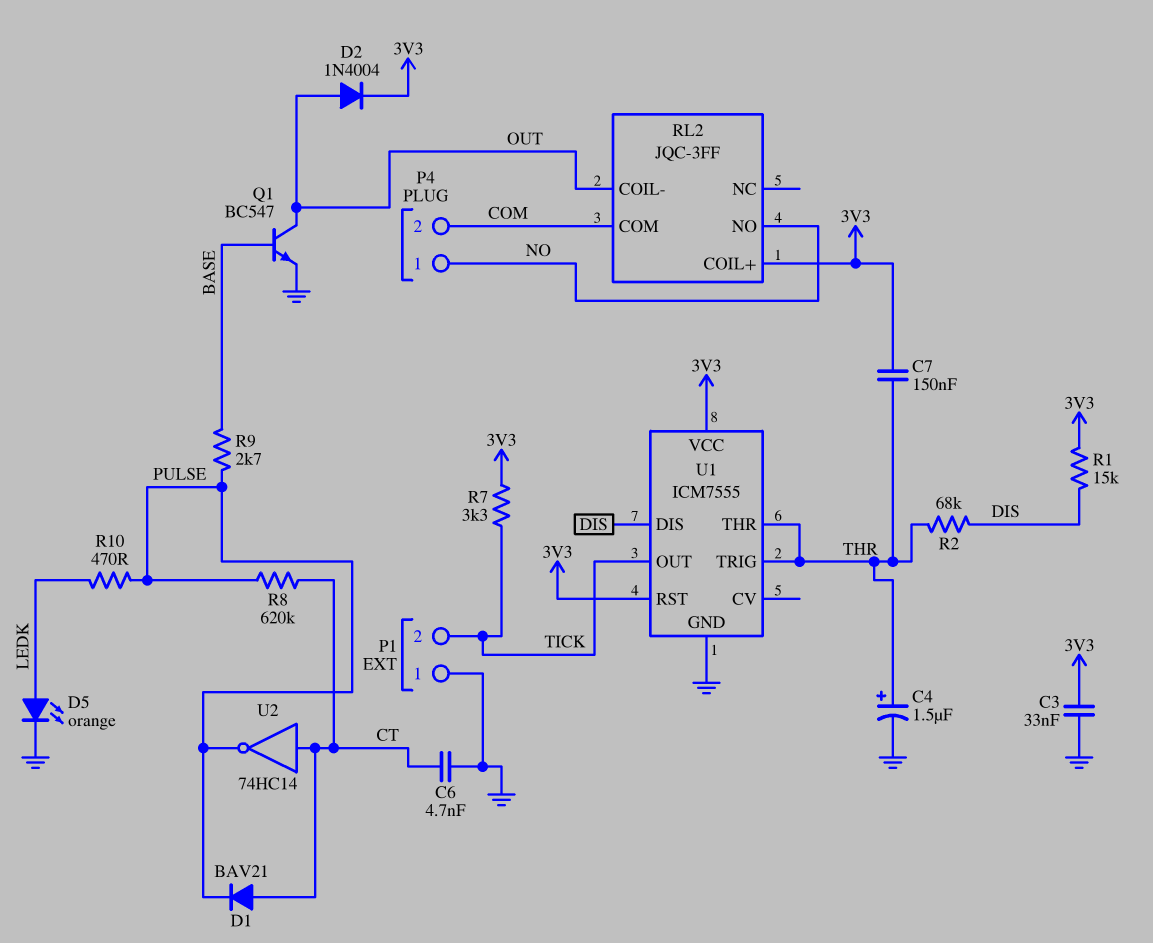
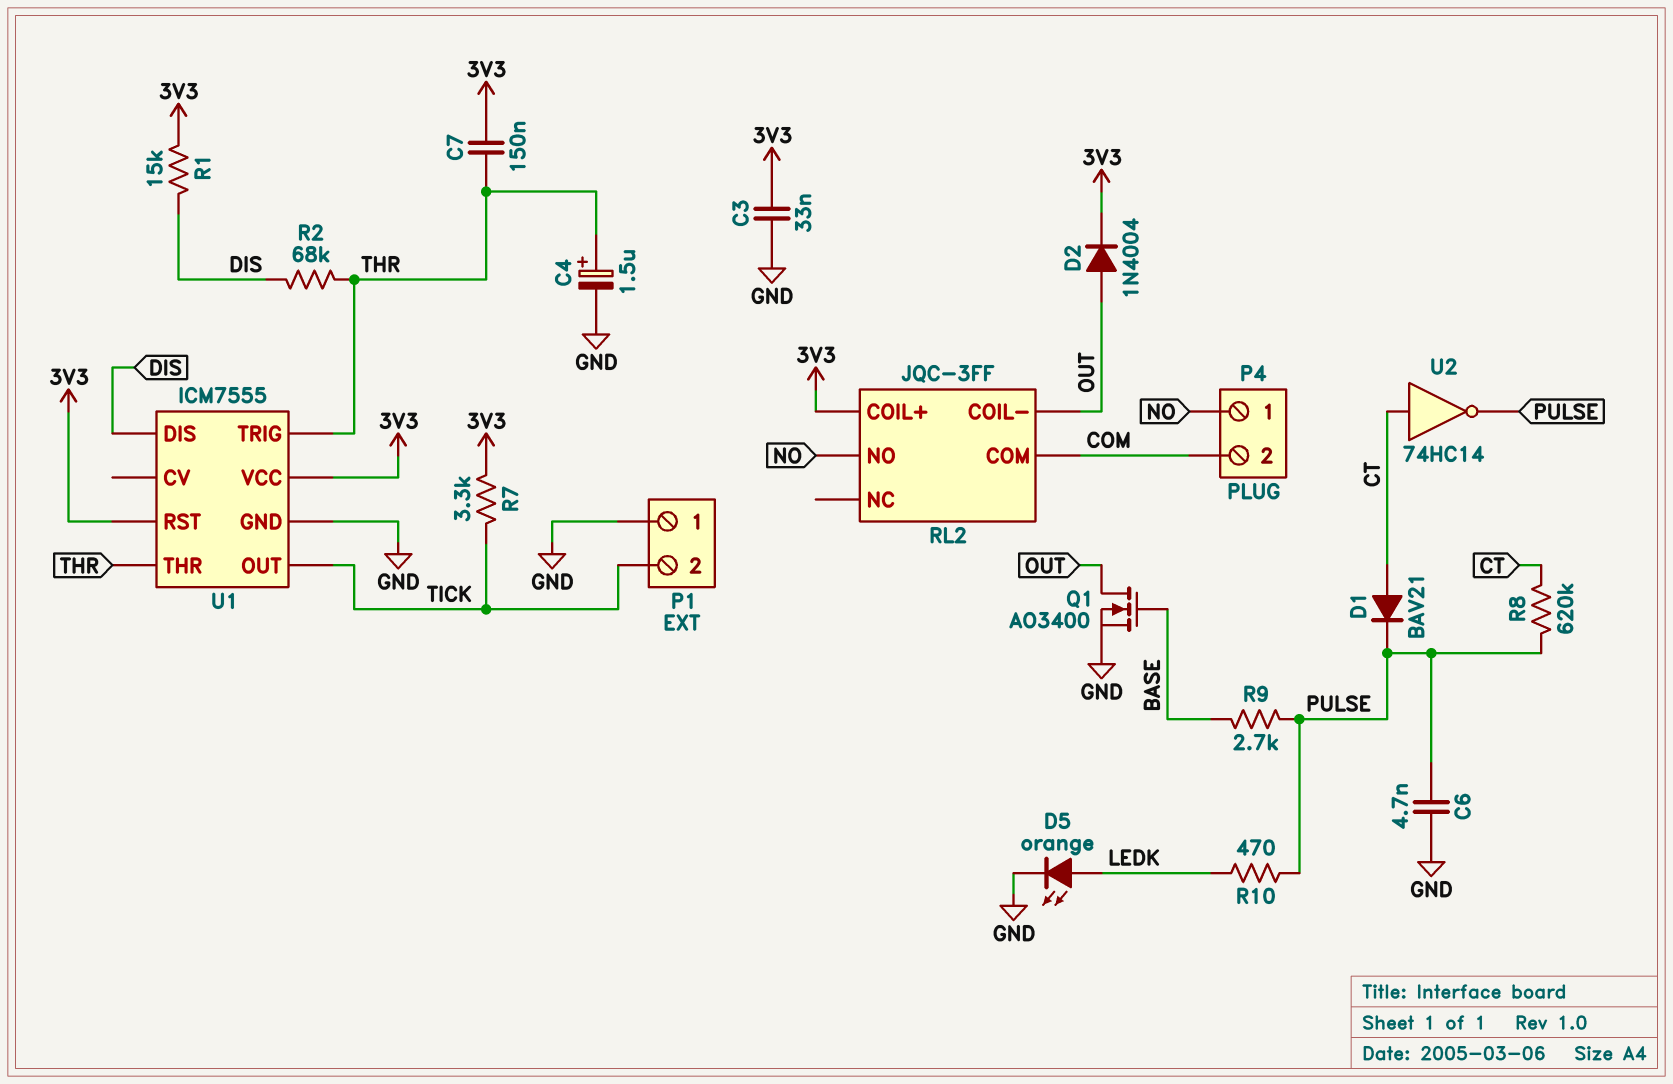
C6: 4.7nF (CT, GND) -> 4.7nF (GND, PULSE)
Q1: NPN BC547 (B BASE, C OUT, E GND) -> NMOS AO3400 (G BASE, D OUT, S GND)

